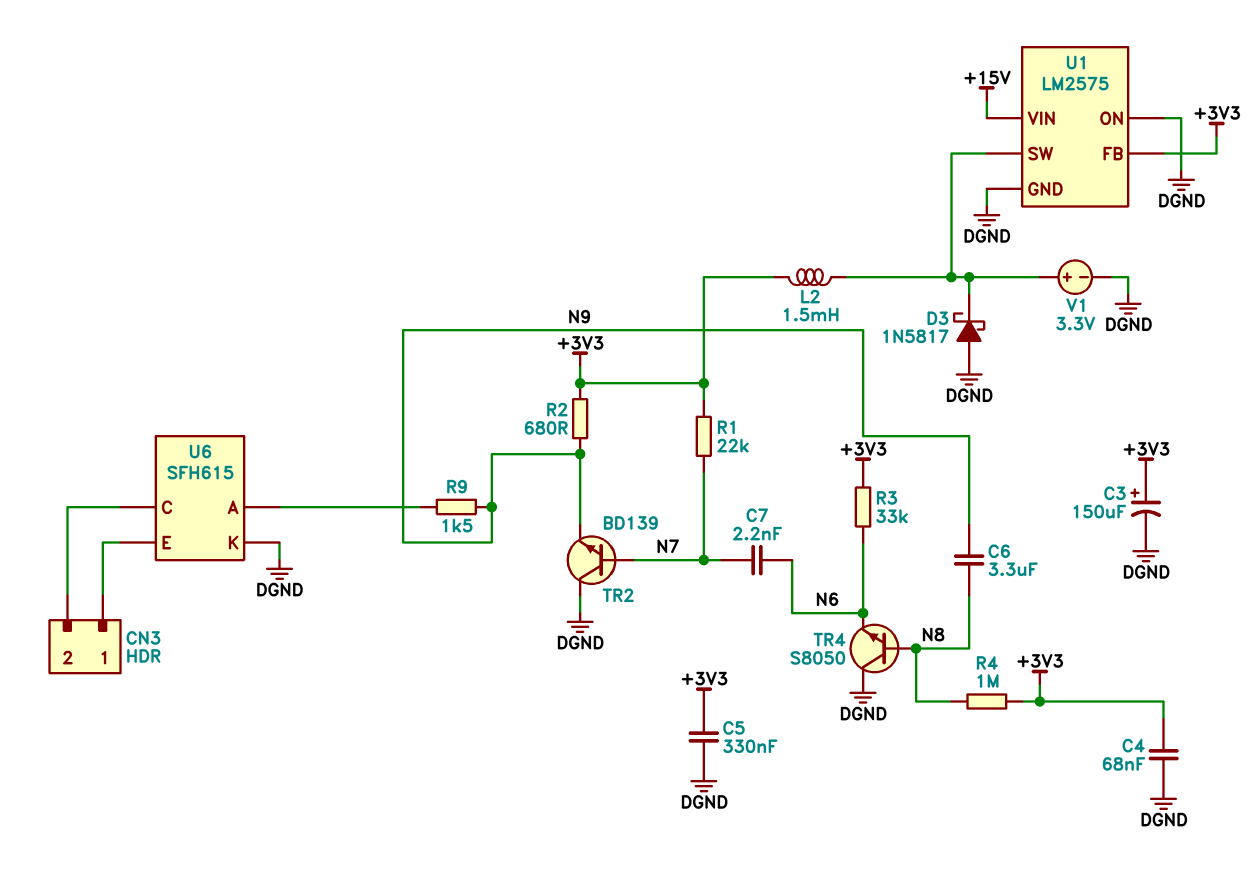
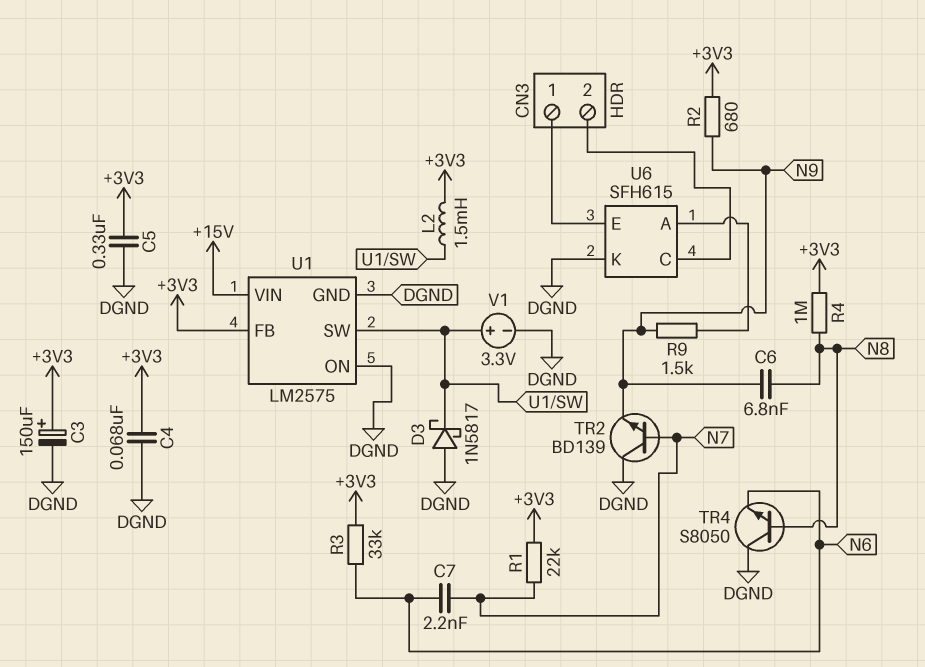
C6: 3.3uF (N8, N9) -> 6.8nF (N8, N9)

